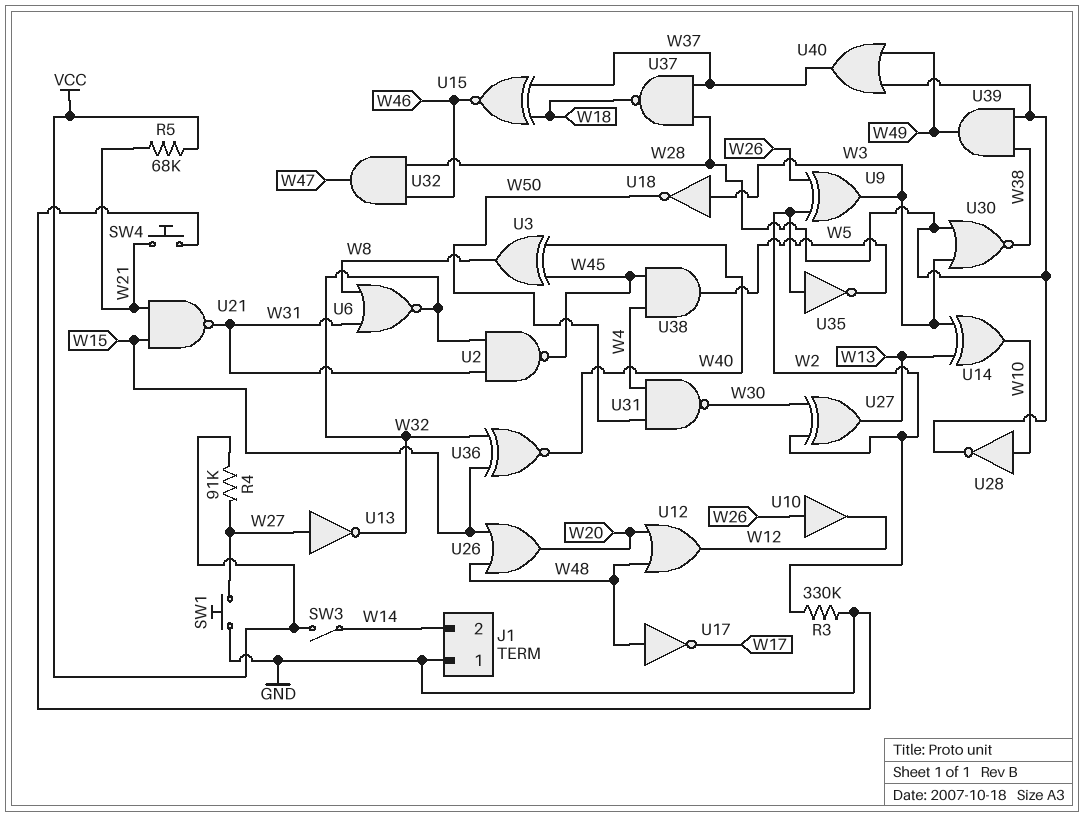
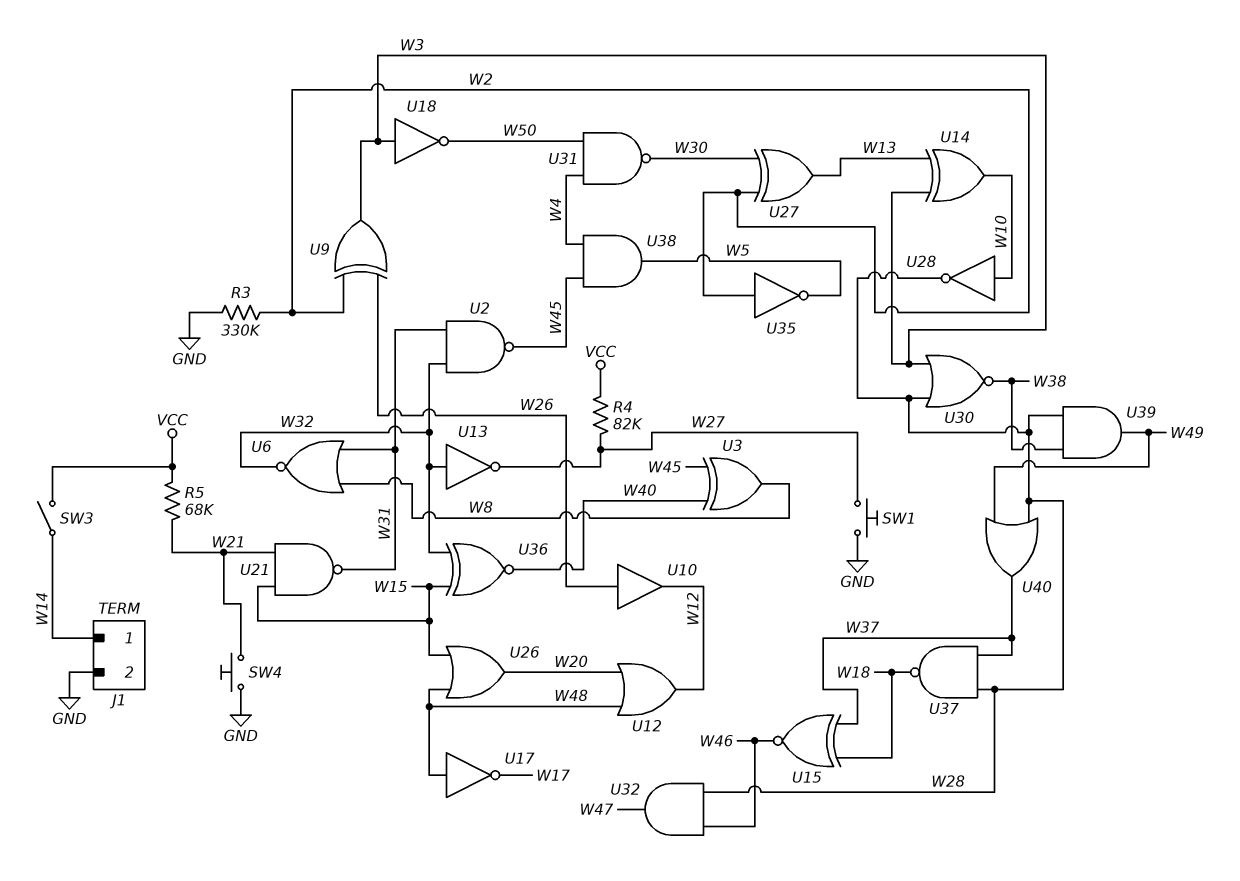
J1 pin 1: GND -> W14
J1 pin 2: W14 -> GND
R4: 91k (VCC, W27) -> 82k (VCC, W27)
U13: NOT (in W27, out W32) -> NOT (in W32, out W27)

